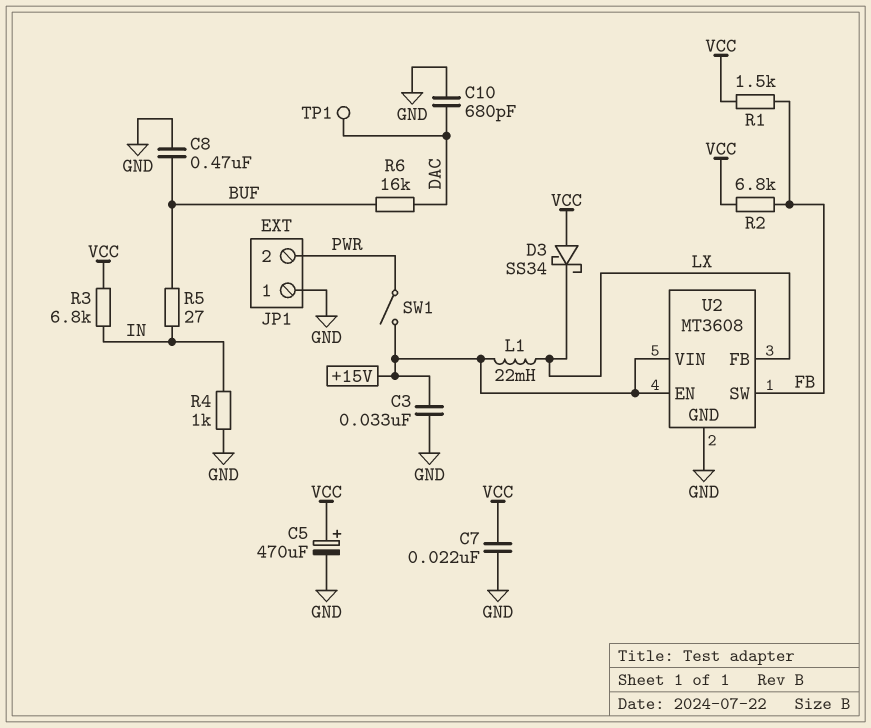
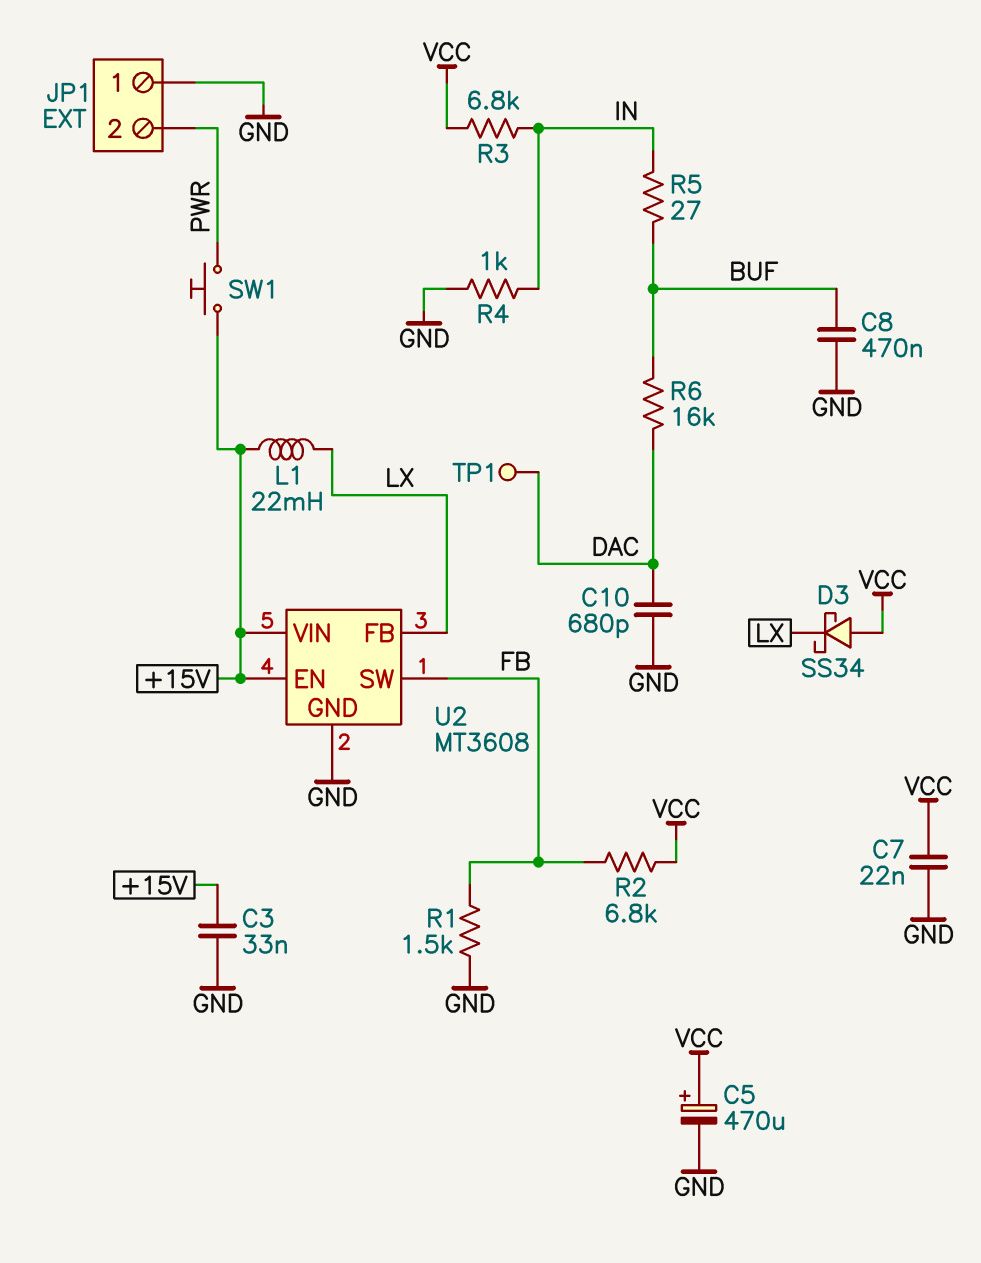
R1: 1.5k (FB, VCC) -> 1.5k (FB, GND)
SW1: switch (+15V, PWR) -> button (+15V, PWR)

